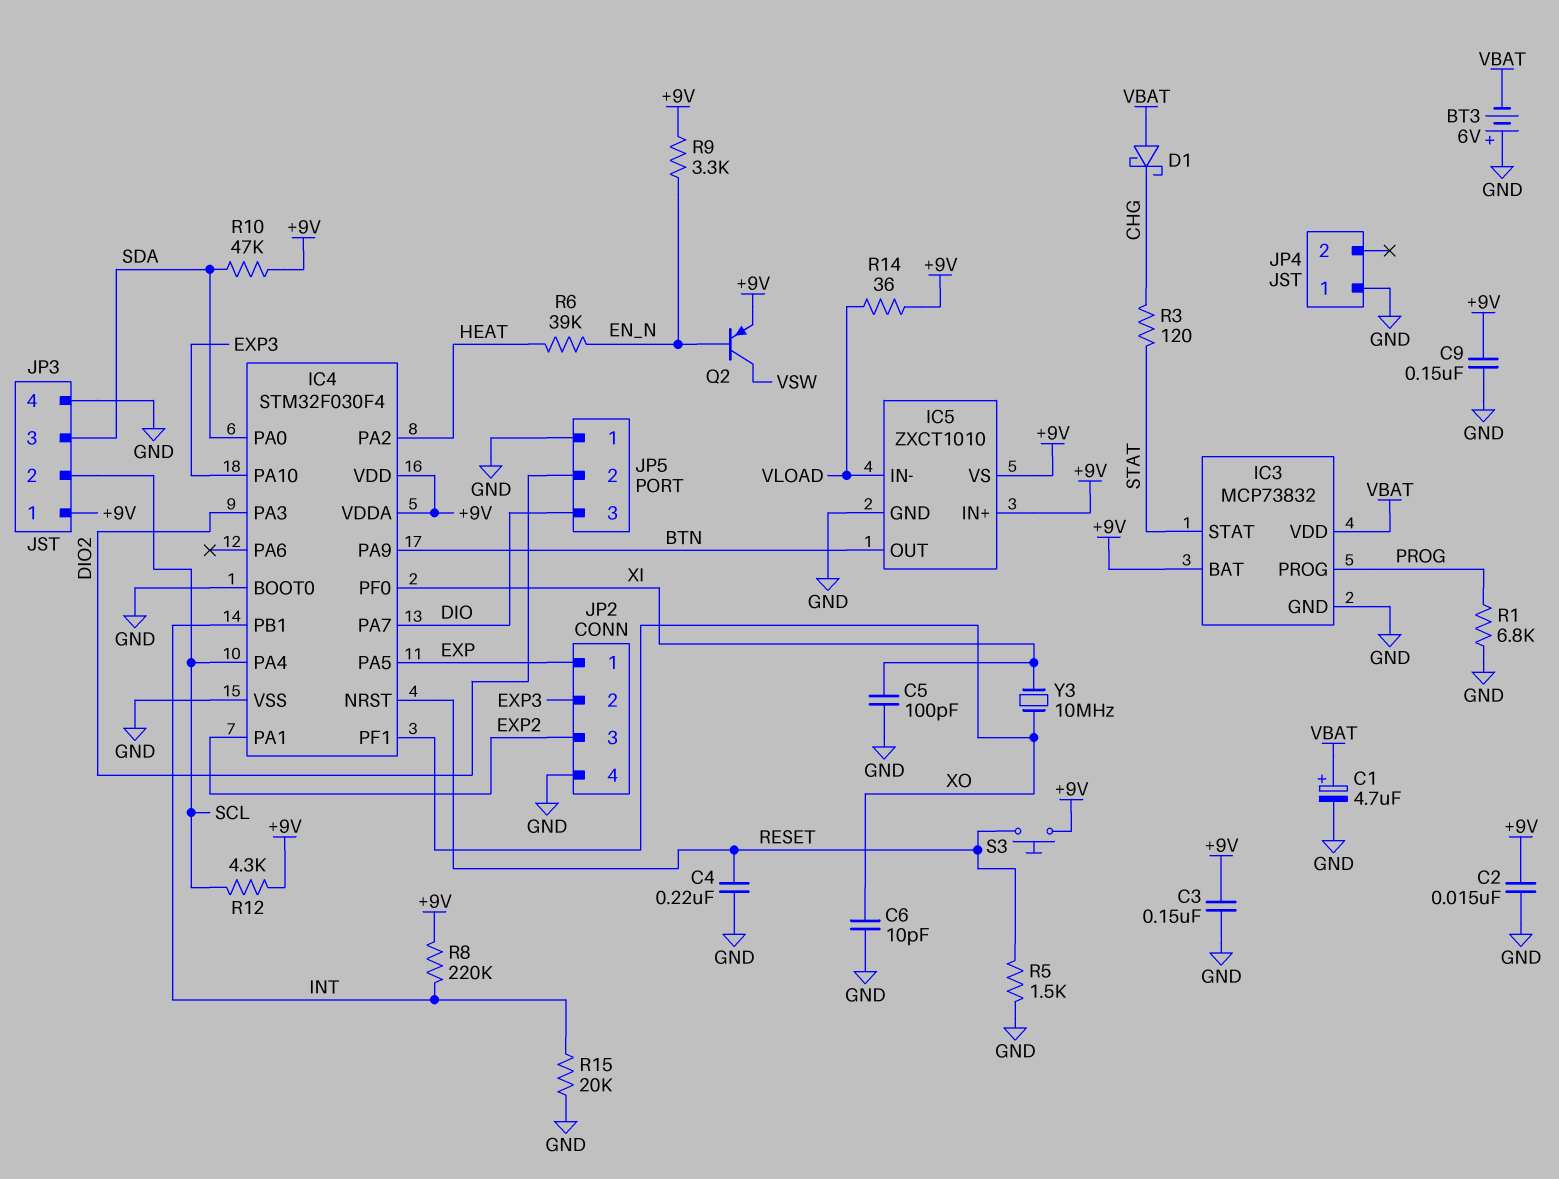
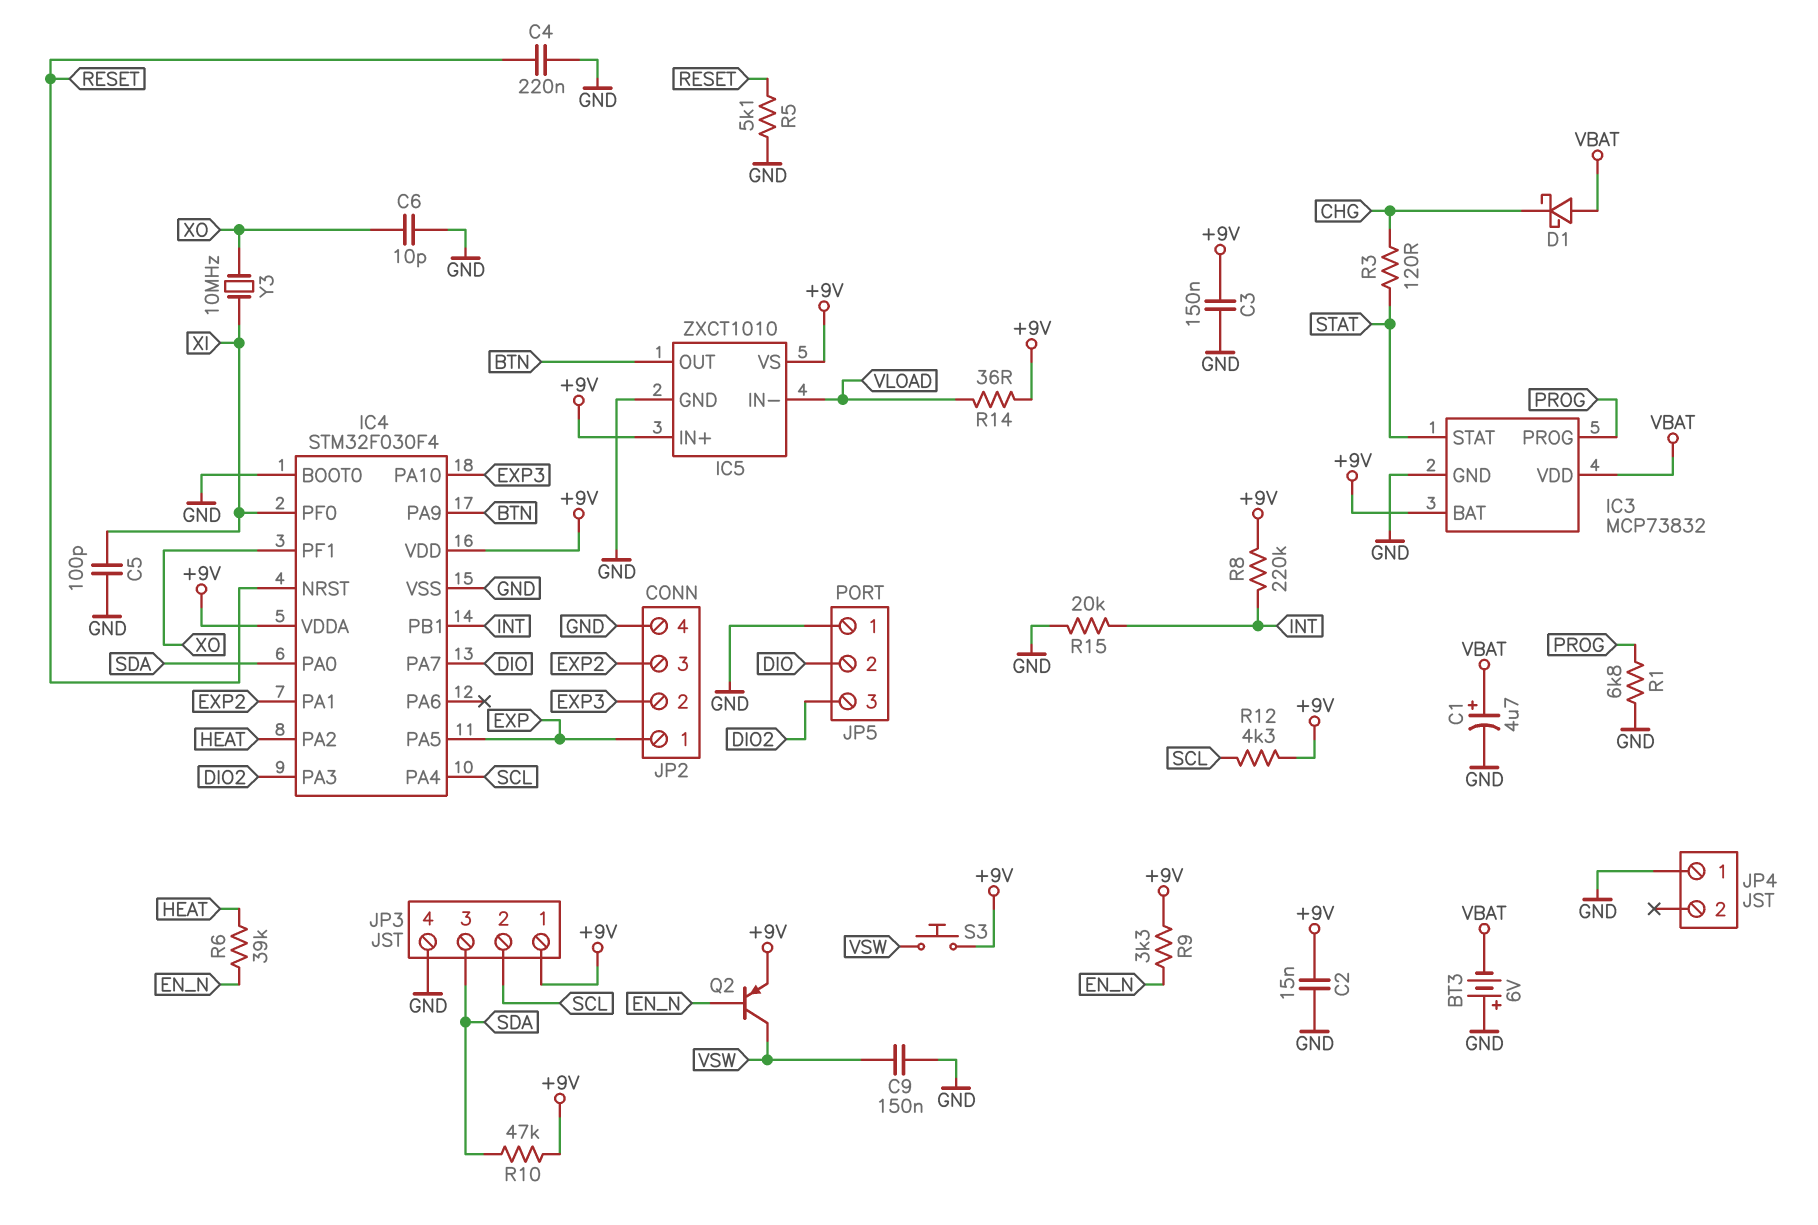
C9: 150nF (+9V, GND) -> 150nF (GND, VSW)
JP5 pin 2: DIO2 -> DIO
JP5 pin 3: DIO -> DIO2
R5: 1.5k (GND, RESET) -> 5.1k (GND, RESET)
S3: button (+9V, RESET) -> button (+9V, VSW)

